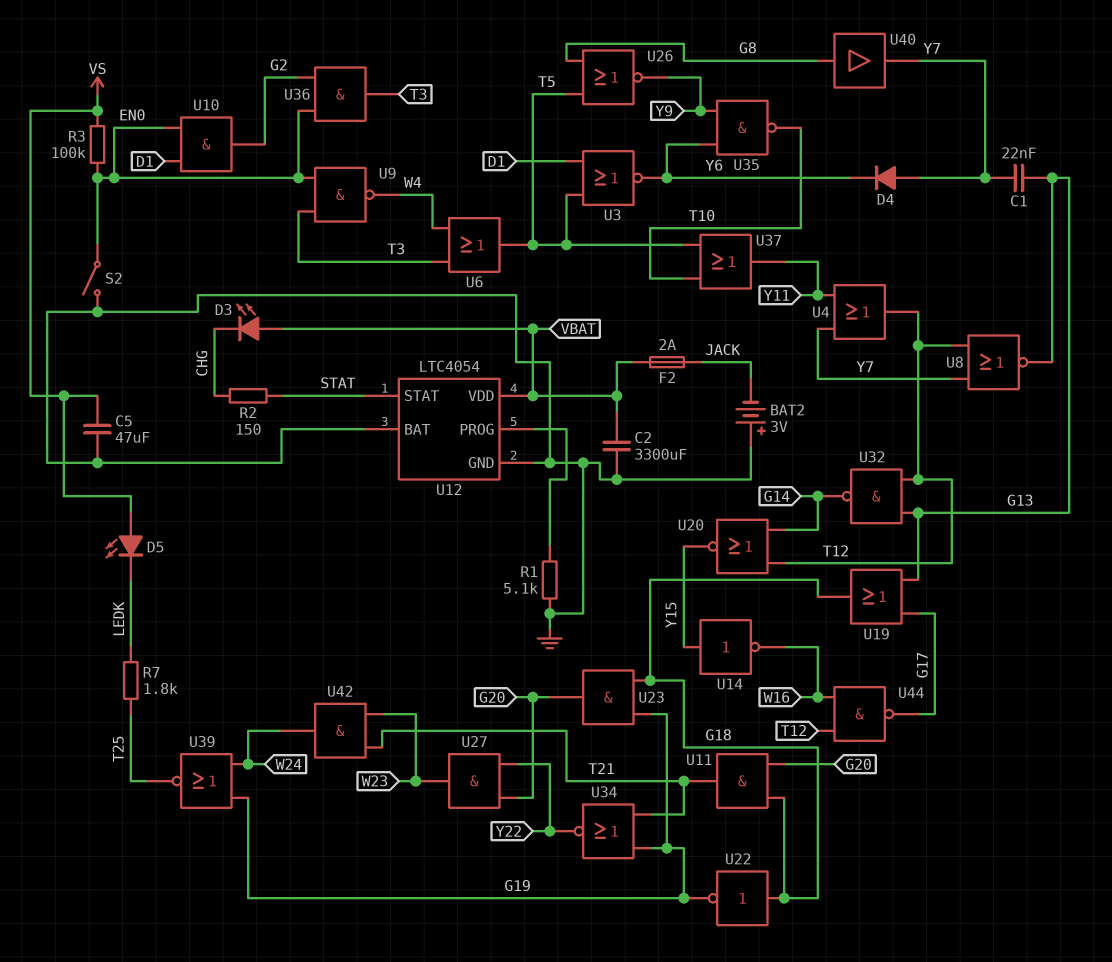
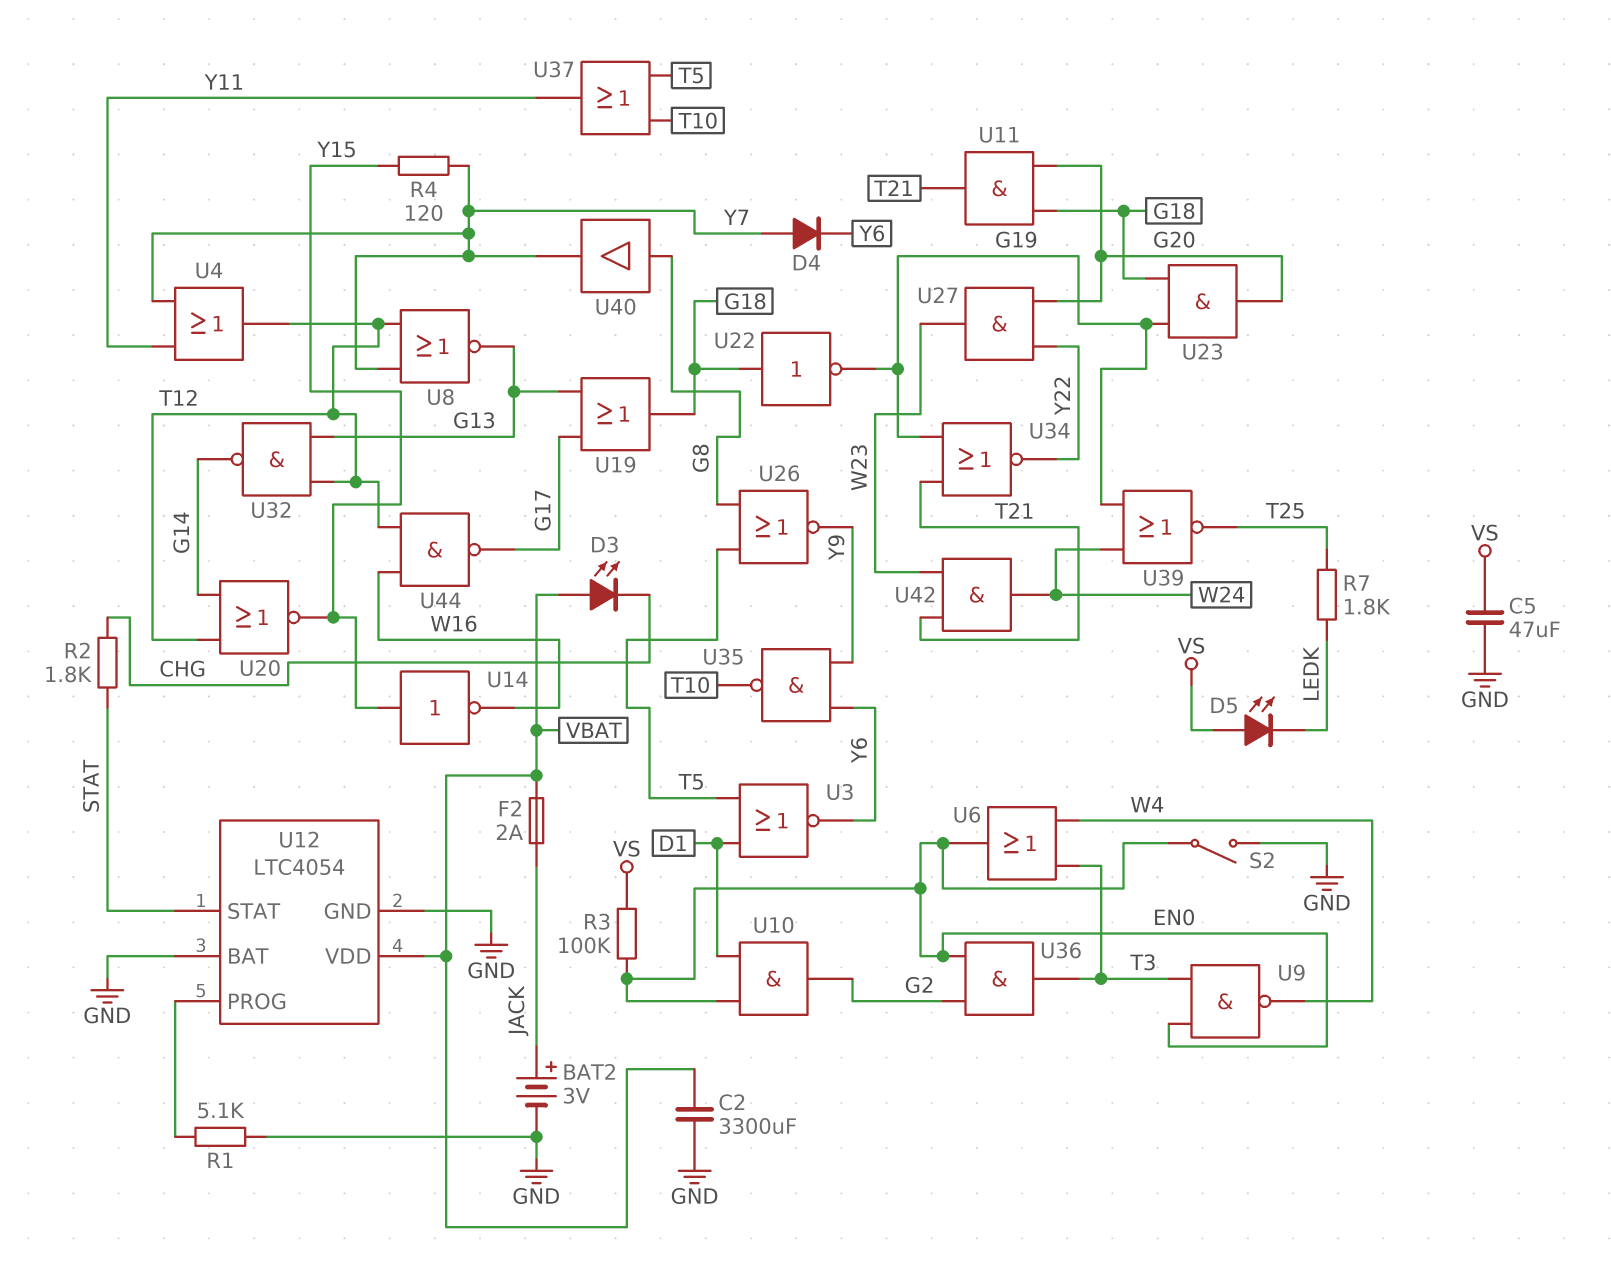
BAT2: 3V (plus GND, minus JACK) -> 3V (plus JACK, minus GND)
C1: 22nF (G13, Y7) -> none
R2: 150 (CHG, STAT) -> 1.8k (CHG, STAT)
R4: none -> 120 (Y7, Y15)
U6: OR (in T3, in W4, out T5) -> OR (in T3, in W4, out EN0)

